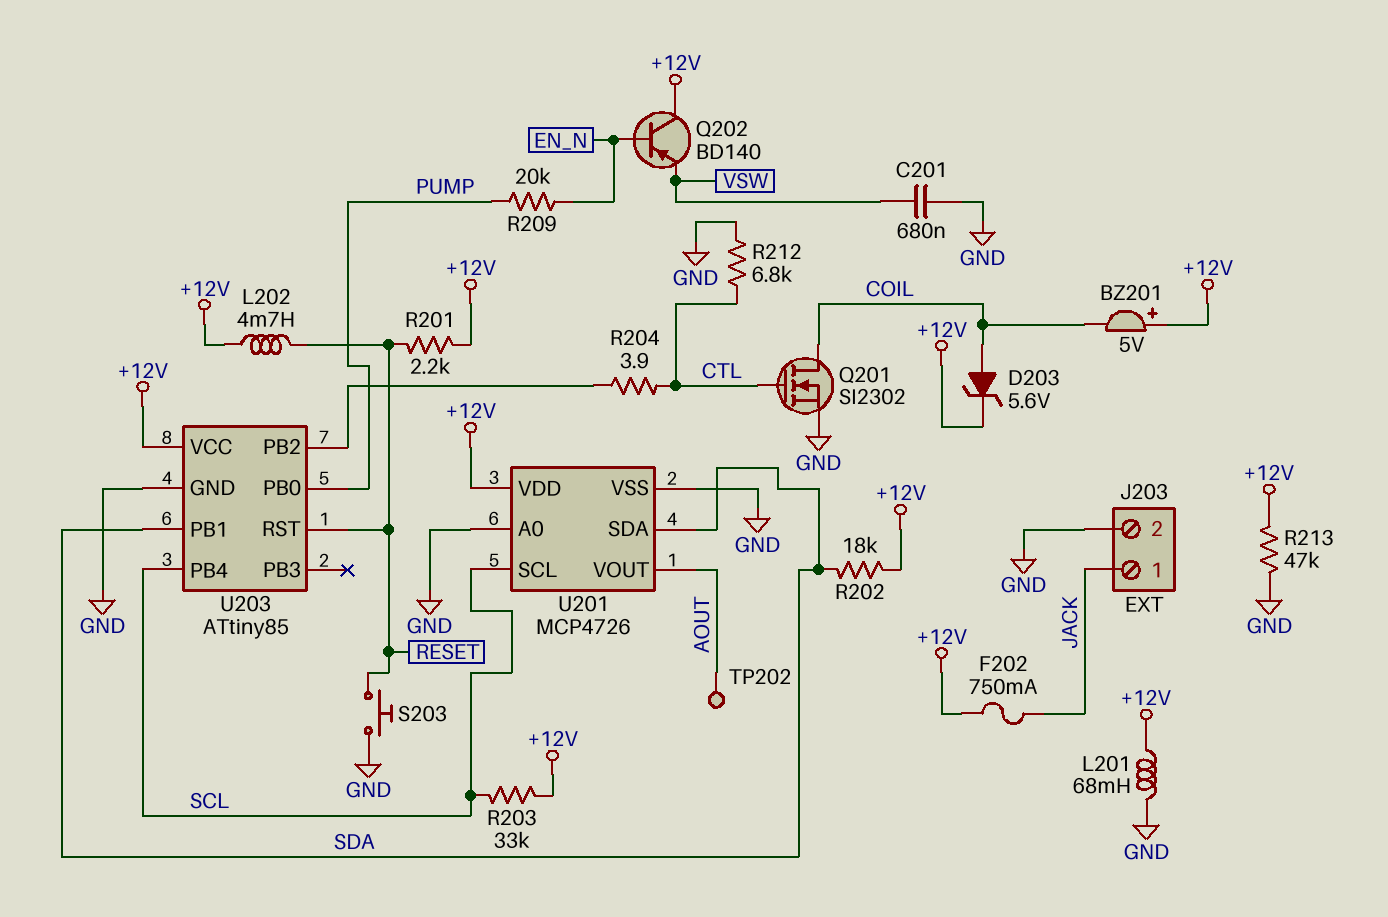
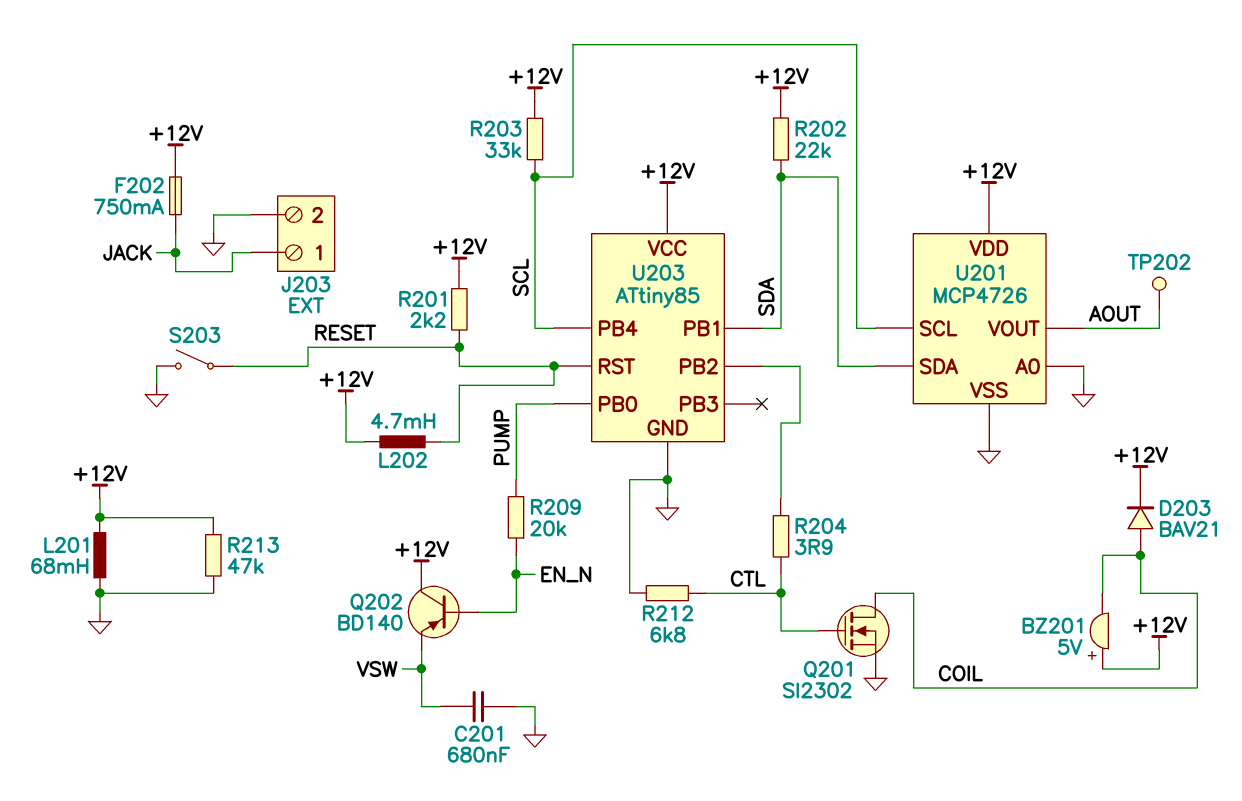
D203: zener 5.6V (A COIL, K +12V) -> diode BAV21 (A COIL, K +12V)
R202: 18k (+12V, SDA) -> 22k (+12V, SDA)
S203: button (GND, RESET) -> switch (GND, RESET)

